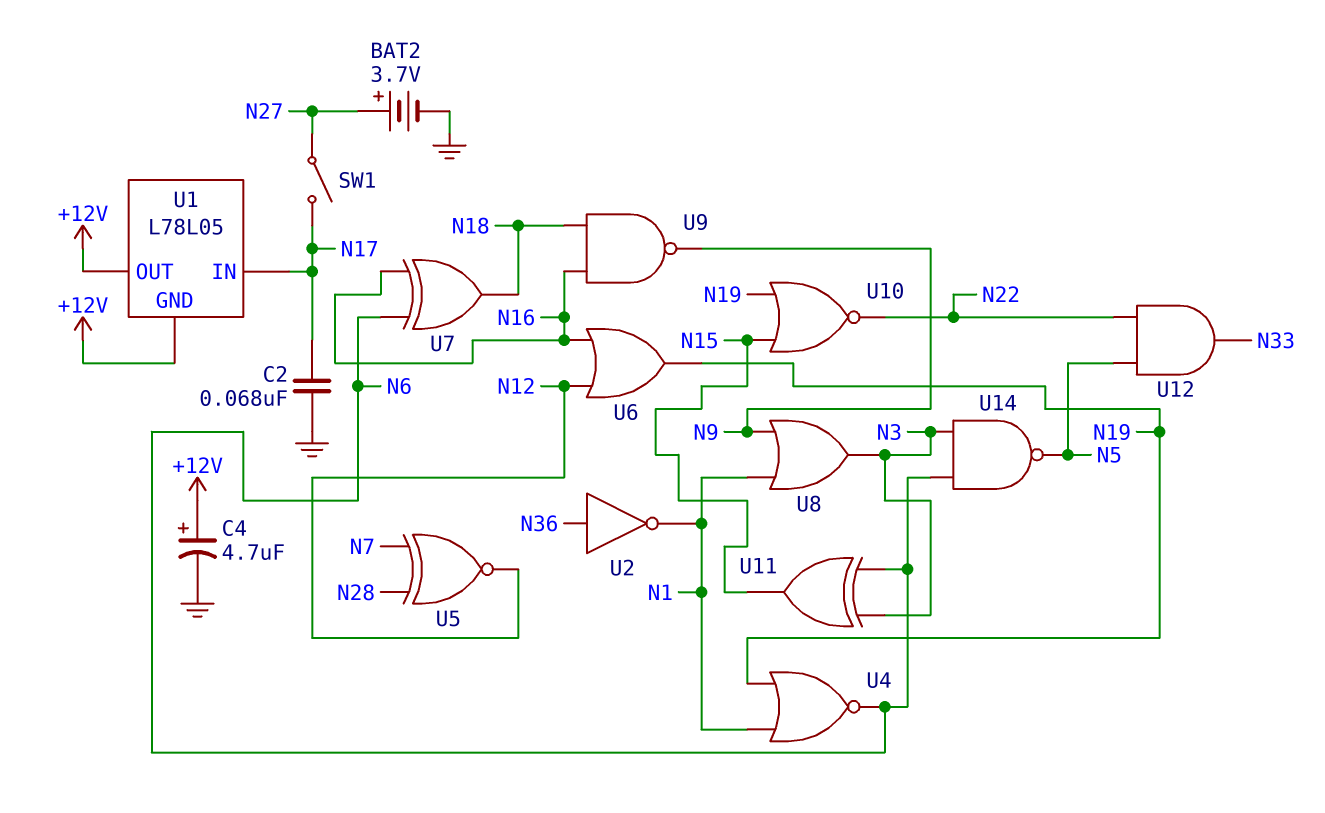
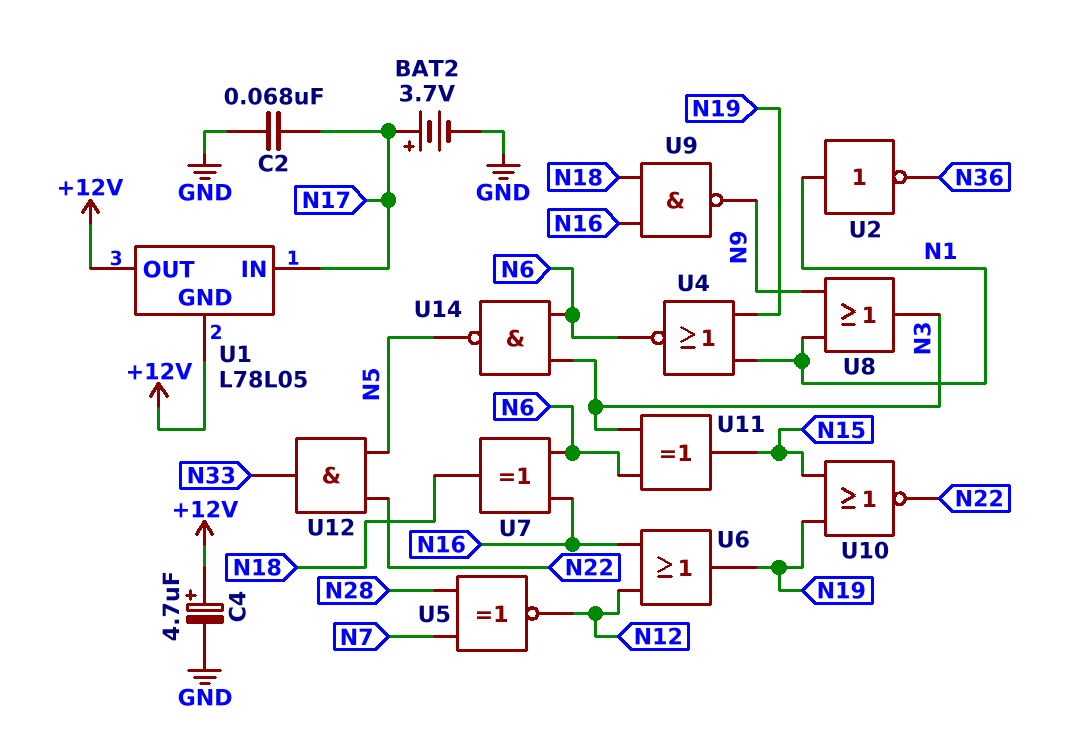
BAT2: 3.7V (plus N27, minus GND) -> 3.7V (plus N17, minus GND)
SW1: switch (N17, N27) -> none
U2: NOT (in N36, out N1) -> NOT (in N1, out N36)

